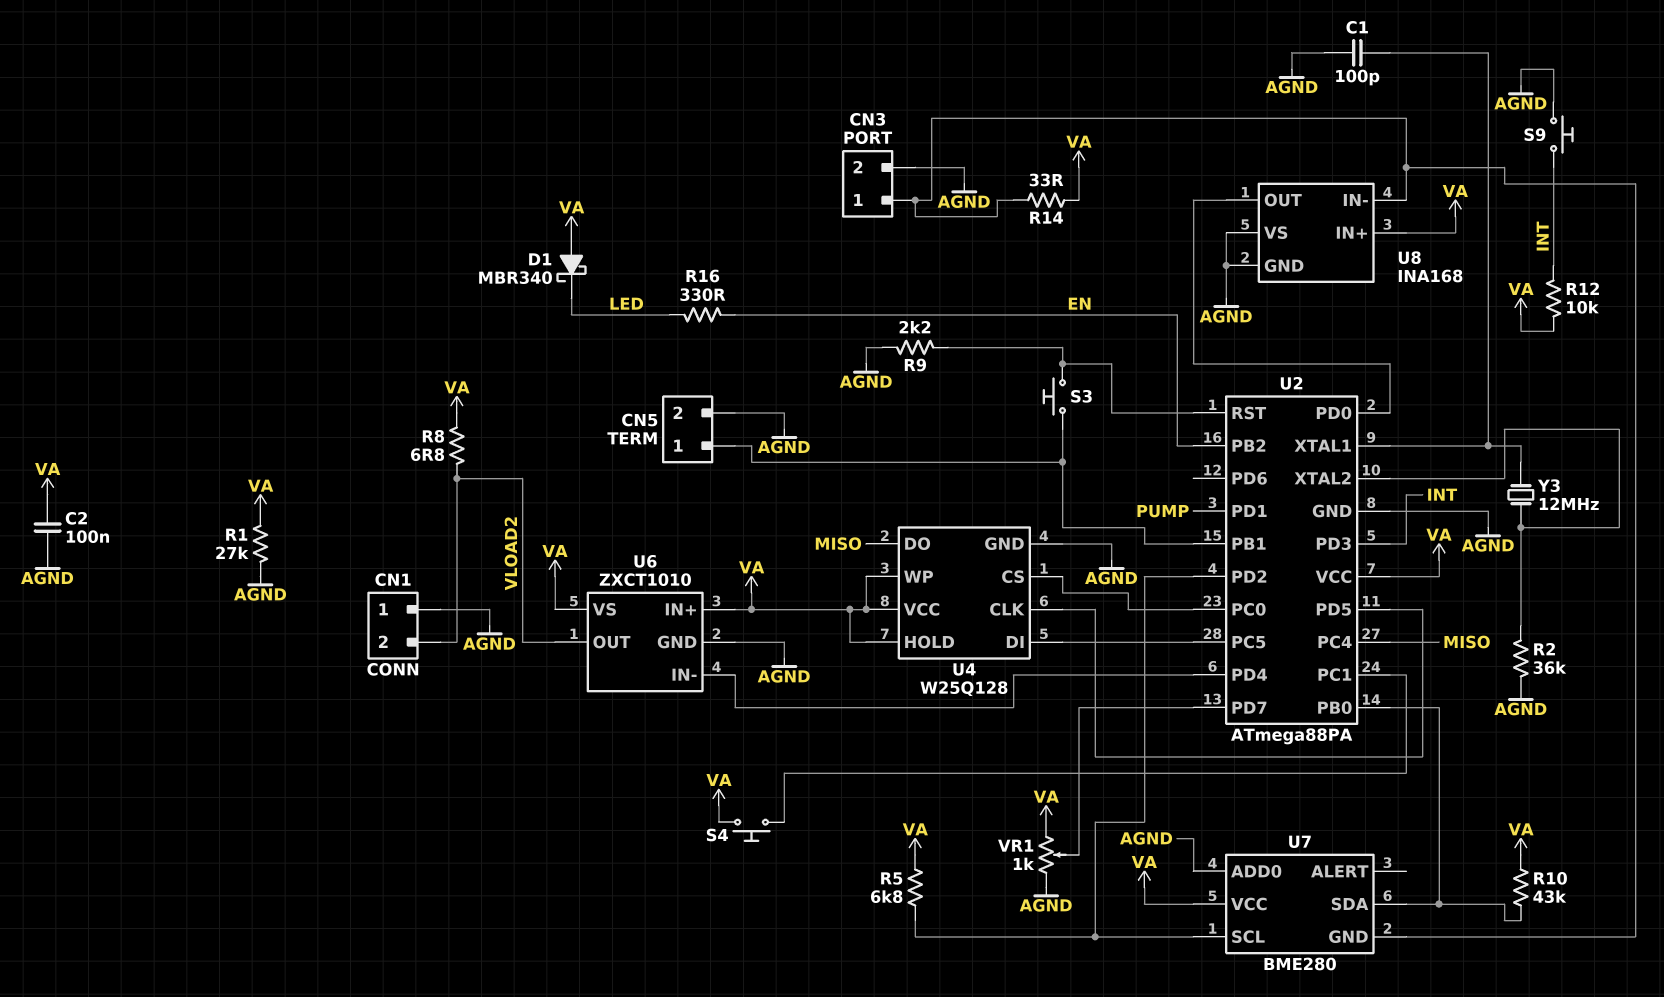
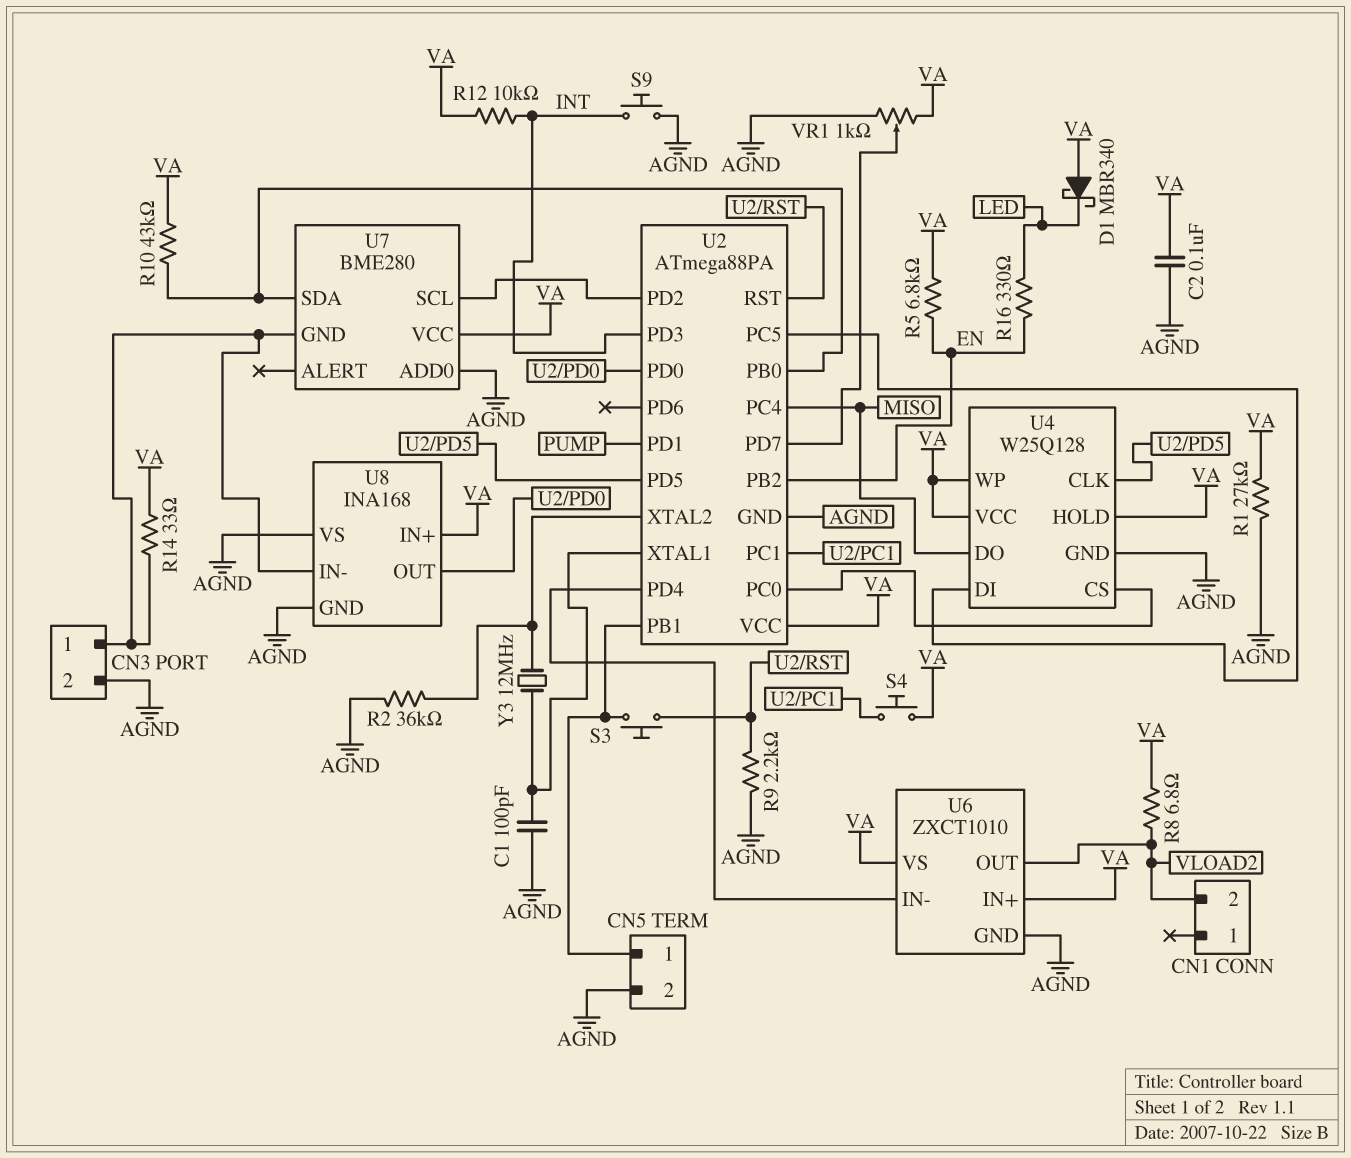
CN1 pin 1: AGND -> none
R5: 6.8k (U2/PD2, VA) -> 6.8k (EN, VA)

